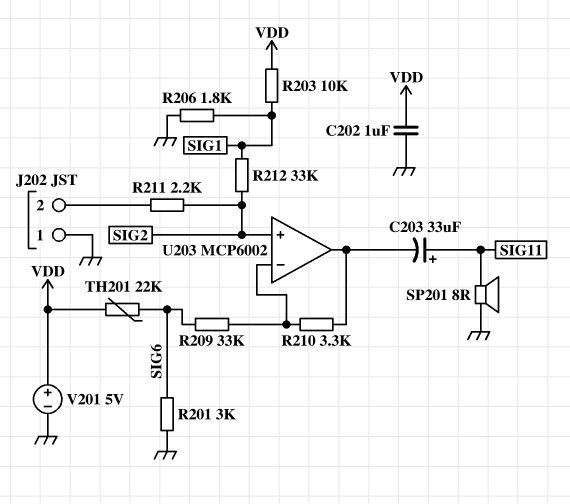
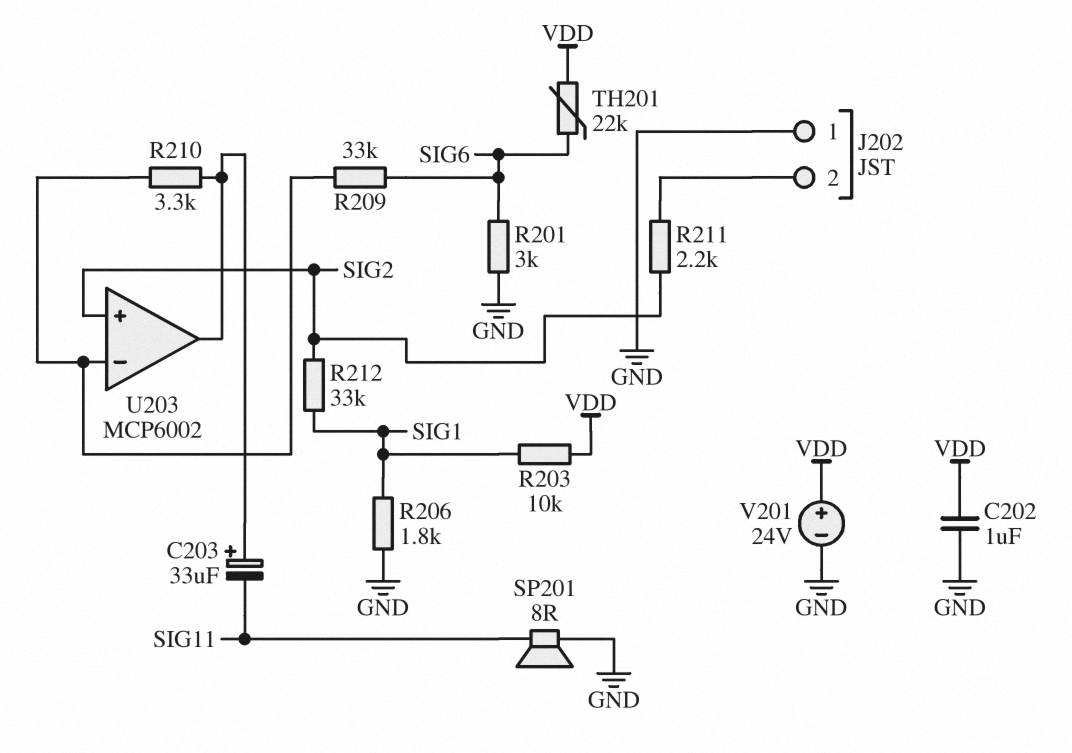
C203: 33uF (plus SIG11, minus U203/out) -> 33uF (plus U203/out, minus SIG11)
V201: 5V (plus VDD, minus GND) -> 24V (plus VDD, minus GND)

